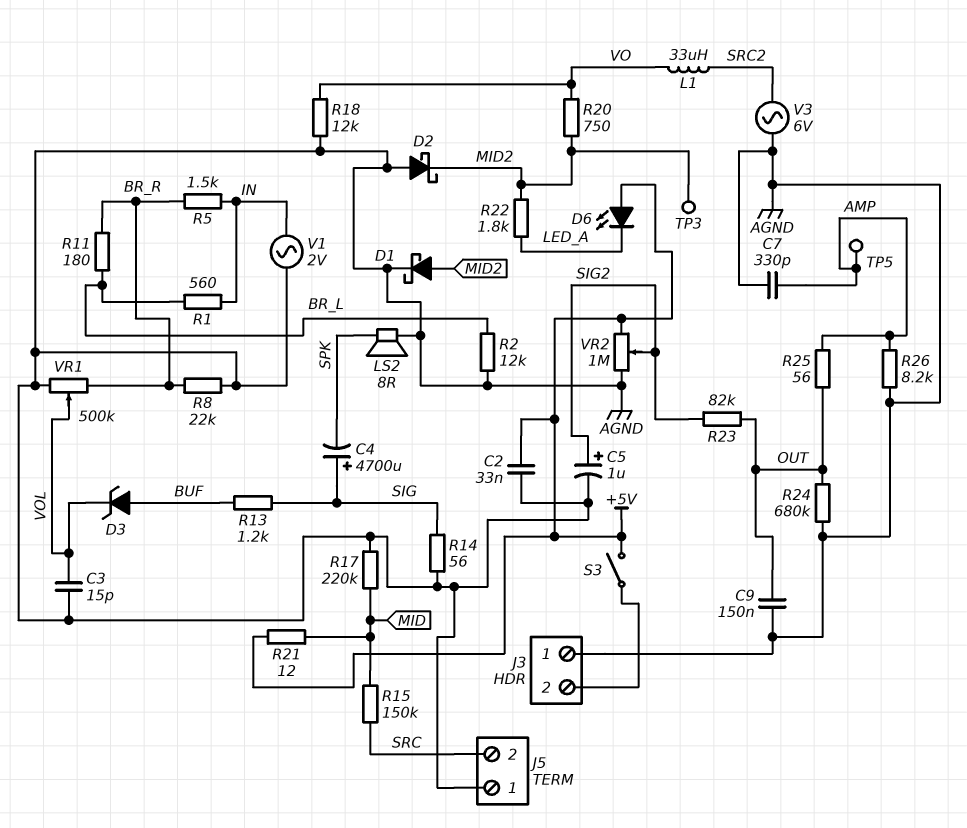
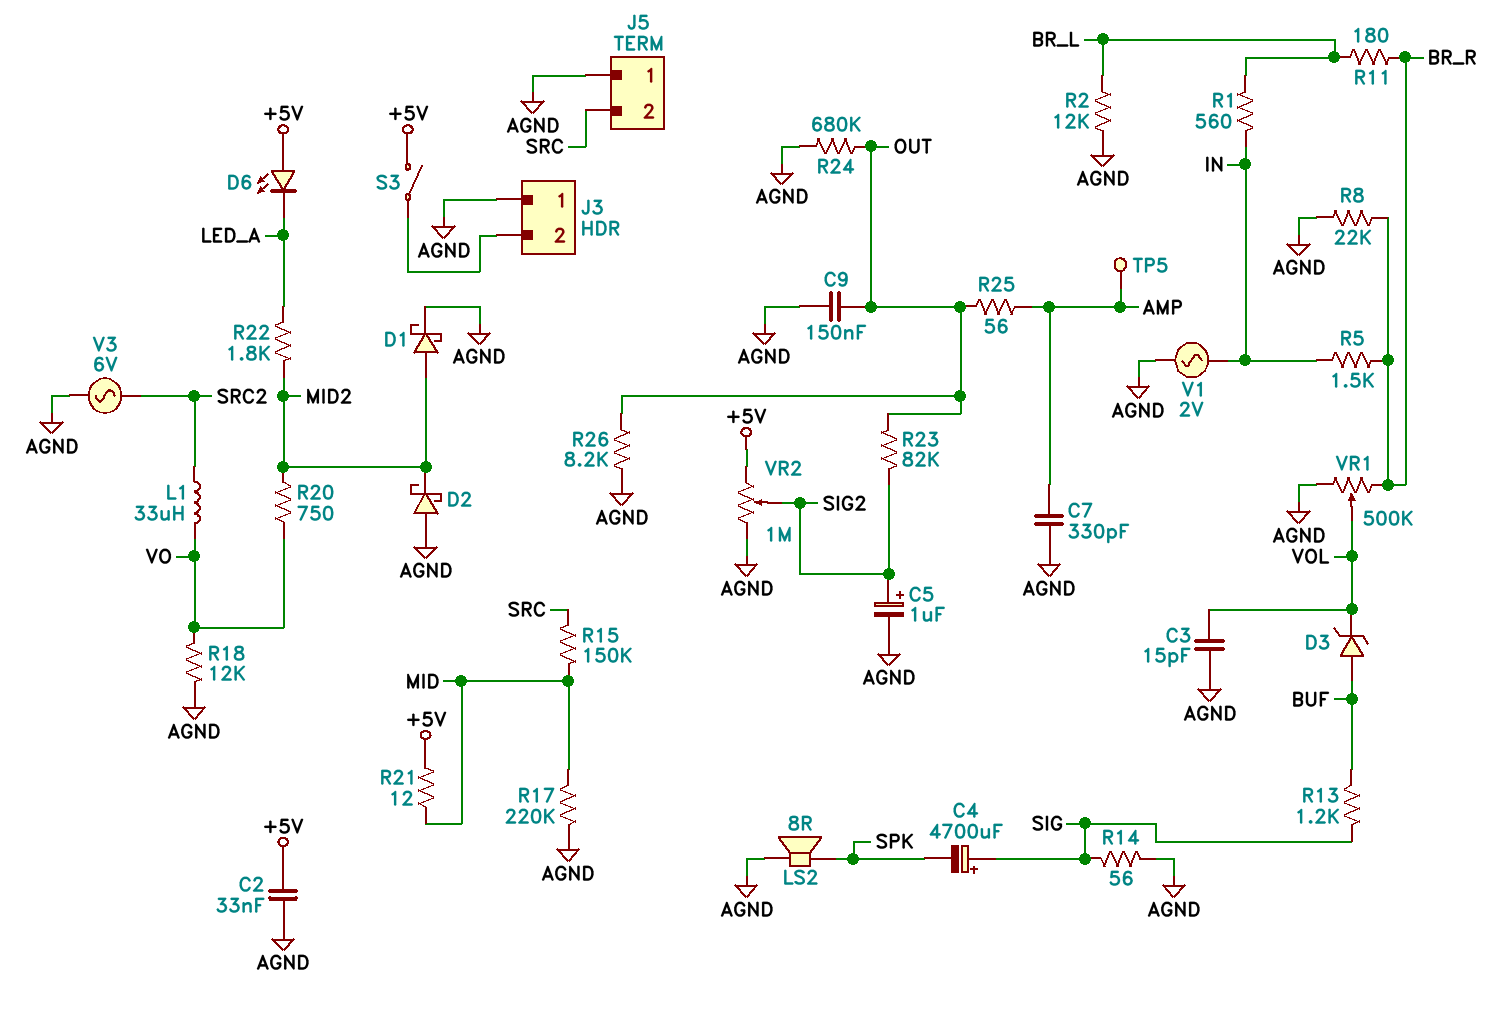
R26: 8.2k (AGND, AMP) -> 8.2k (AGND, OUT)
TP3: test point (MID2) -> none

